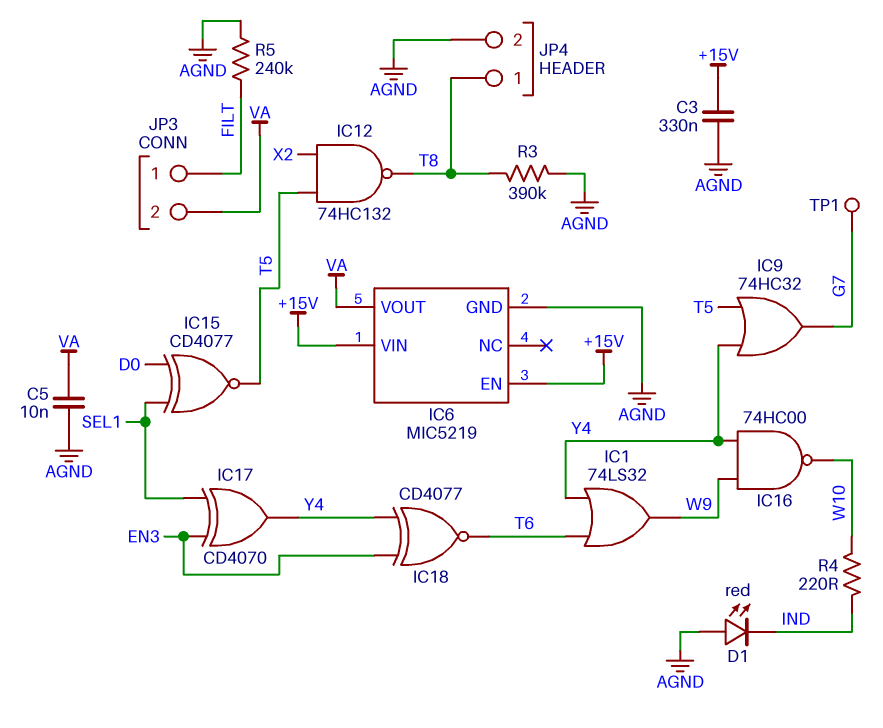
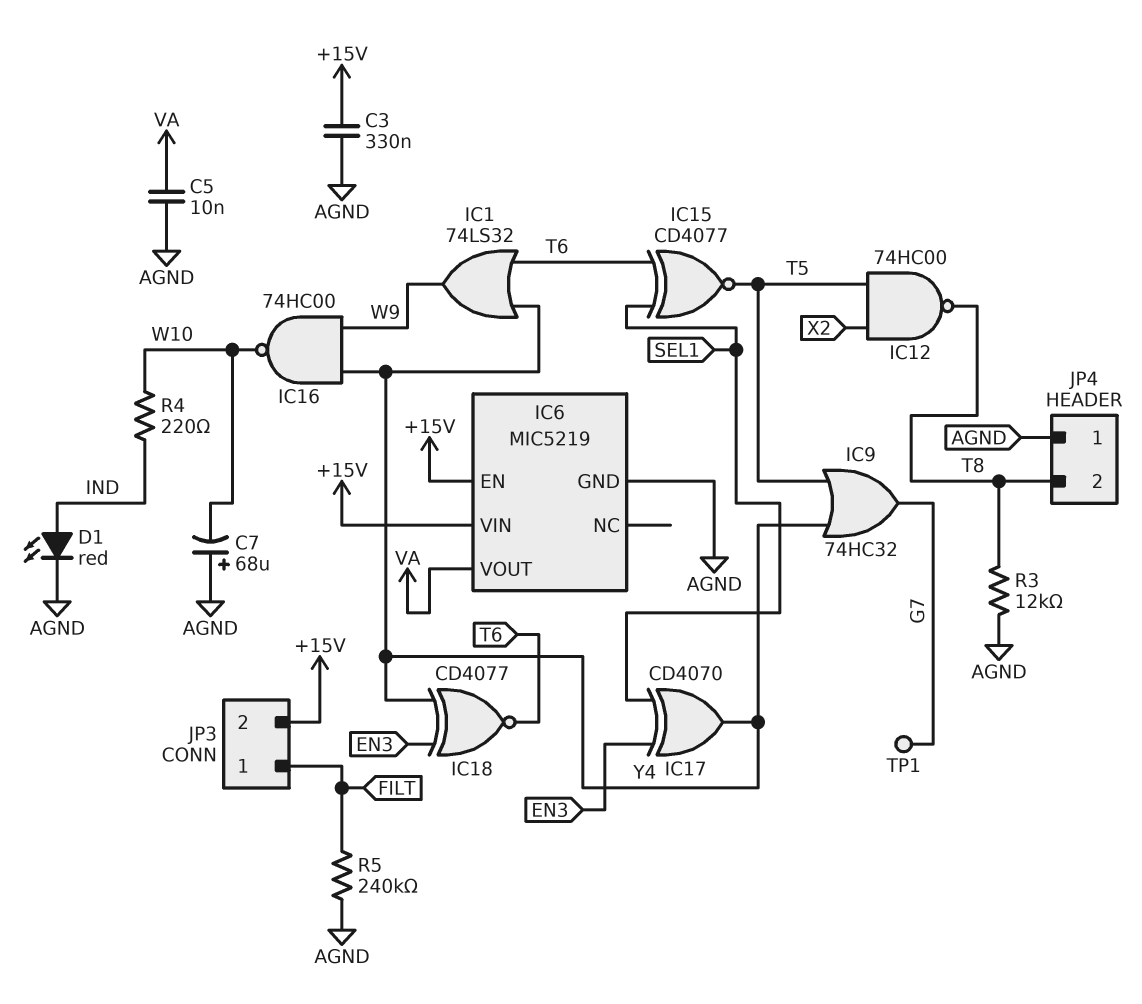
C7: none -> 68uF (plus AGND, minus W10)
D1: LED red (A AGND, K IND) -> LED red (A IND, K AGND)
IC12: NAND 74HC132 (in T5, in X2, out T8) -> NAND 74HC00 (in T5, in X2, out T8)
IC15: XNOR CD4077 (in D0, in SEL1, out T5) -> XNOR CD4077 (in SEL1, in T6, out T5)
JP3 pin 2: VA -> +15V
JP4 pin 1: T8 -> AGND
JP4 pin 2: AGND -> T8
R3: 390k (AGND, T8) -> 12k (AGND, T8)

